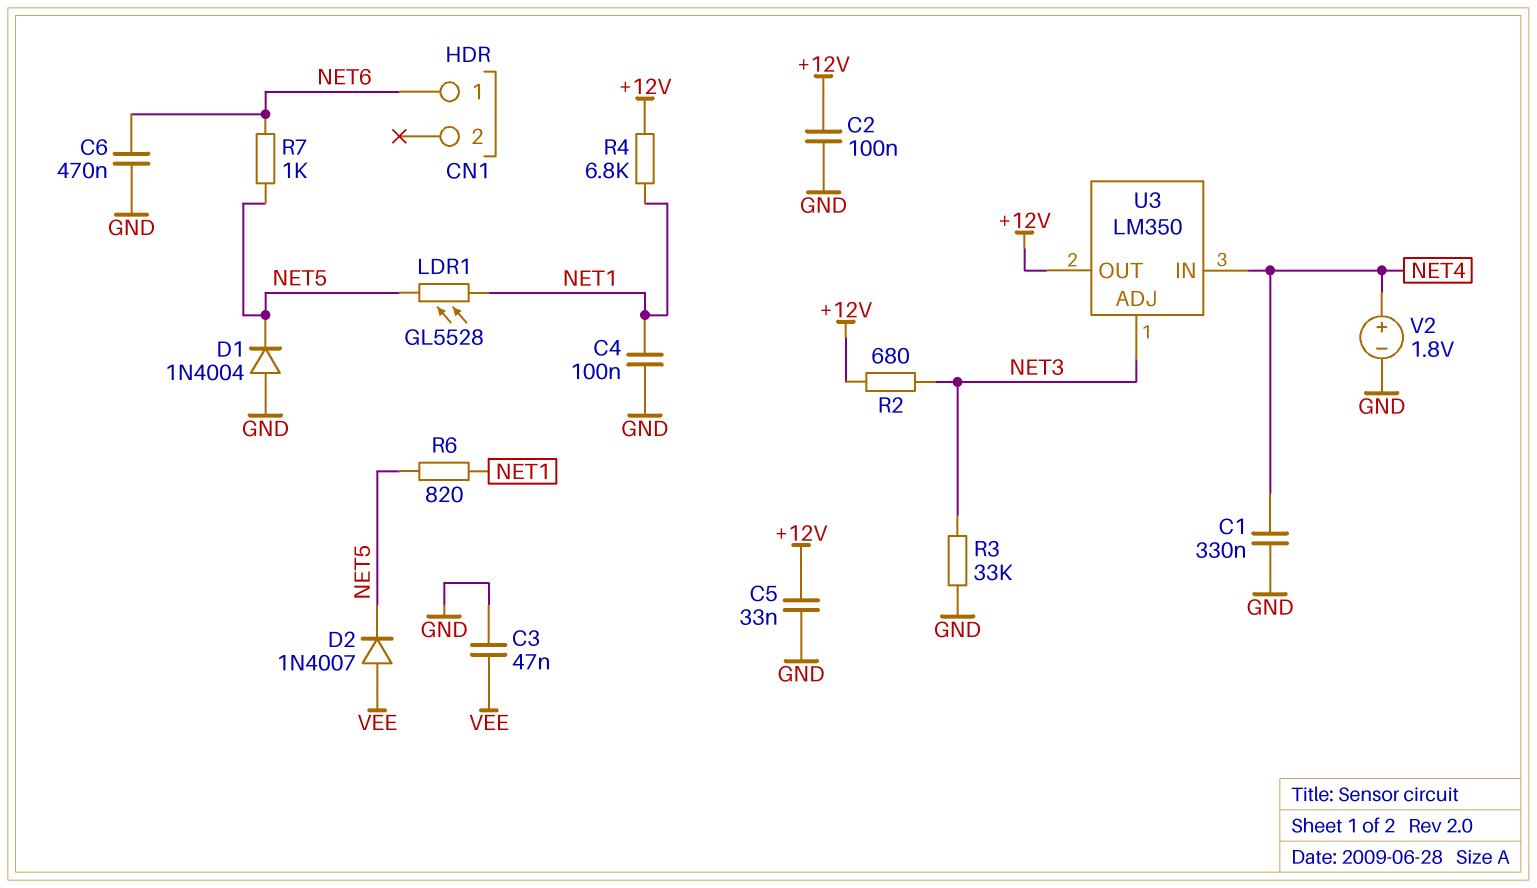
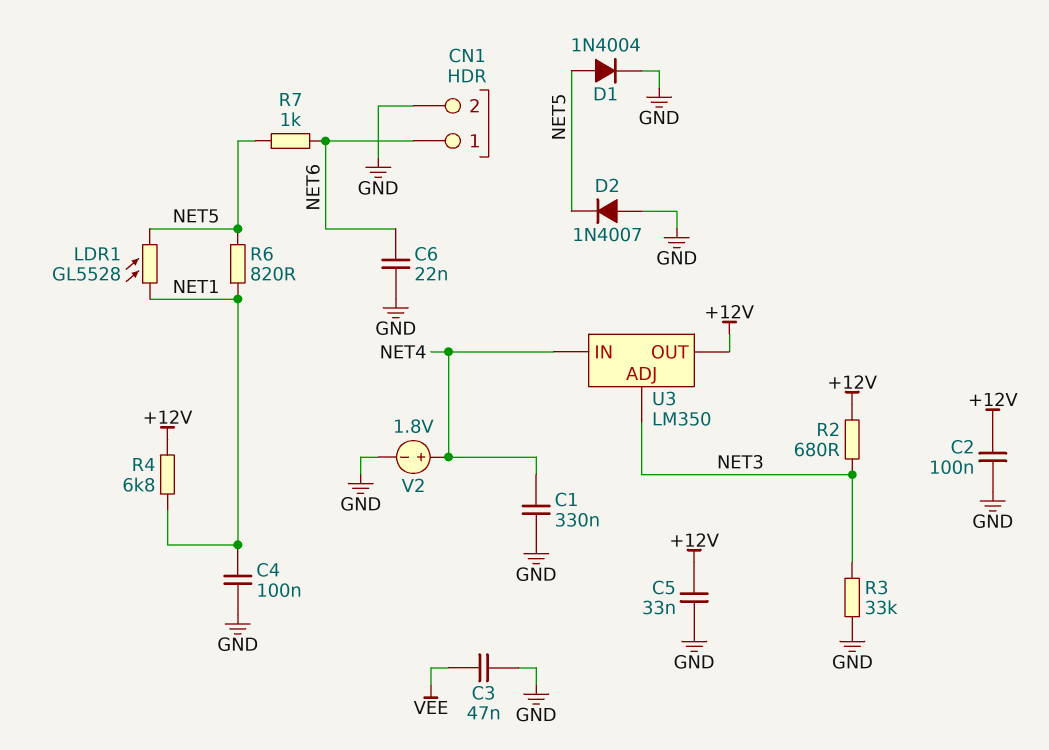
C6: 470nF (GND, NET6) -> 22nF (GND, NET6)
CN1 pin 2: none -> GND
D1: diode 1N4004 (A GND, K NET5) -> diode 1N4004 (A NET5, K GND)
D2: diode 1N4007 (A VEE, K NET5) -> diode 1N4007 (A GND, K NET5)

